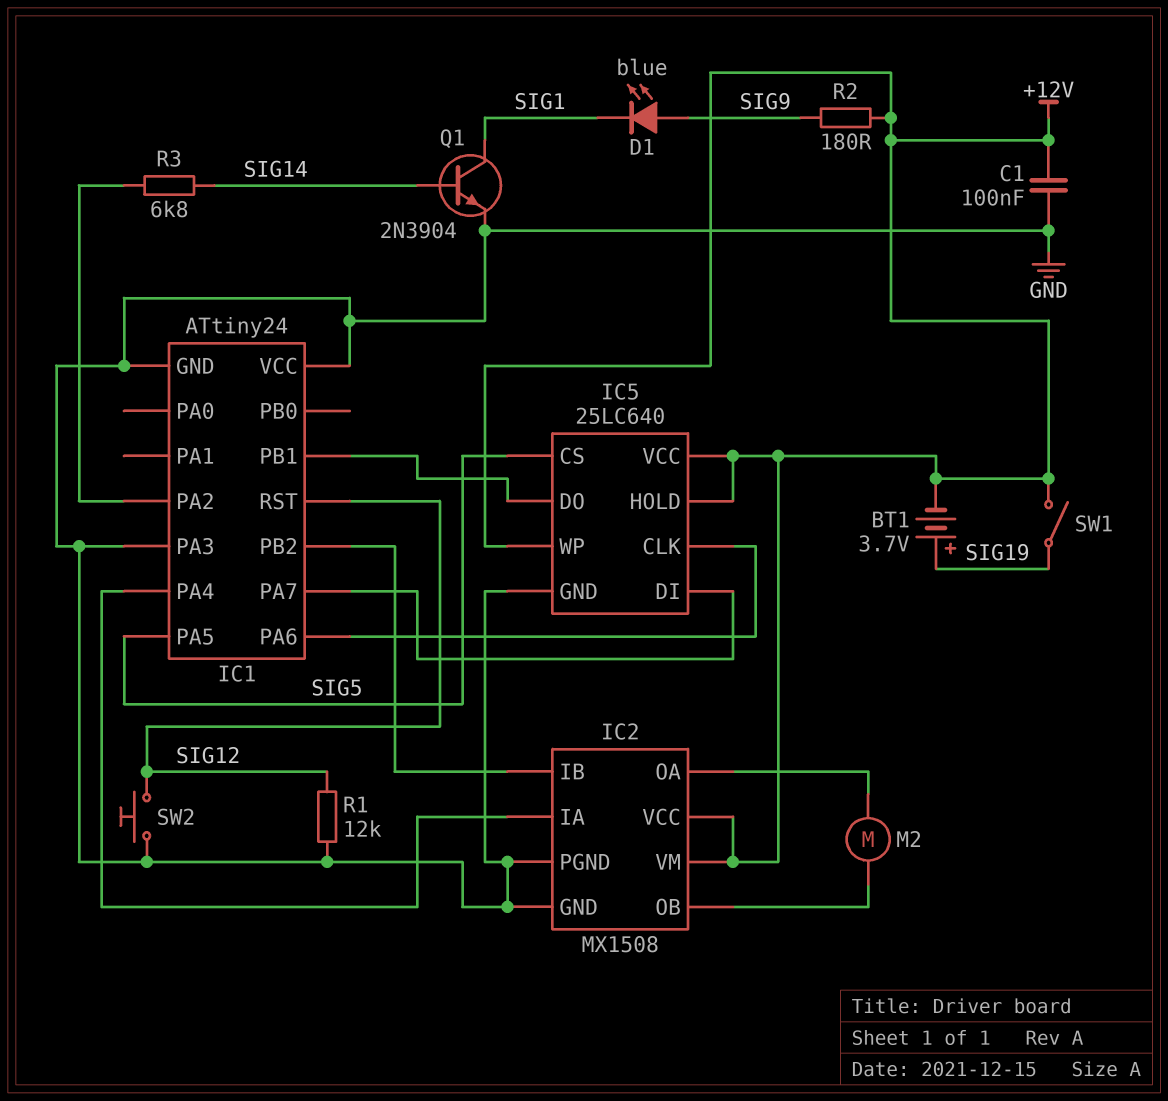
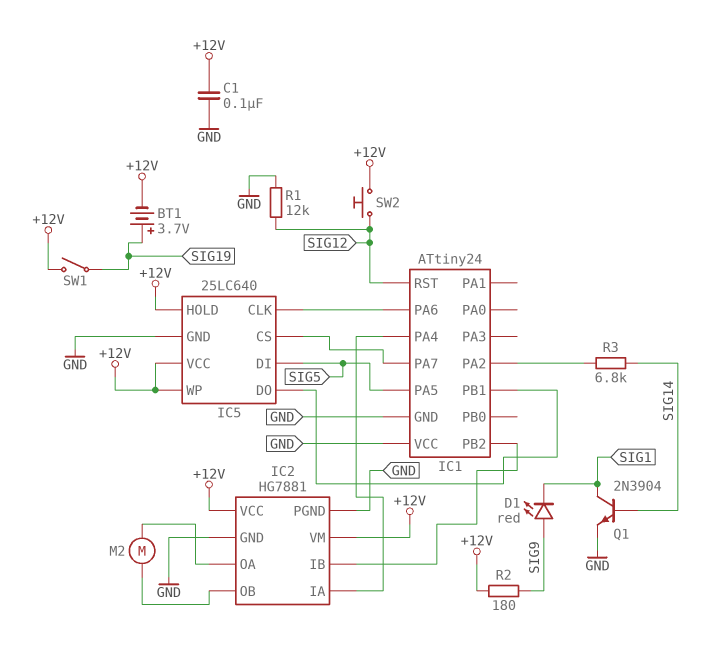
D1: LED blue (A SIG9, K SIG1) -> LED red (A SIG9, K SIG1)
IC1 pin PA3: GND -> none
IC2: MX1508 -> HG7881
IC5 pin CS: SIG5 -> IC1/PA7
IC5 pin DI: IC1/PA7 -> SIG5
SW2: button (GND, SIG12) -> button (+12V, SIG12)

